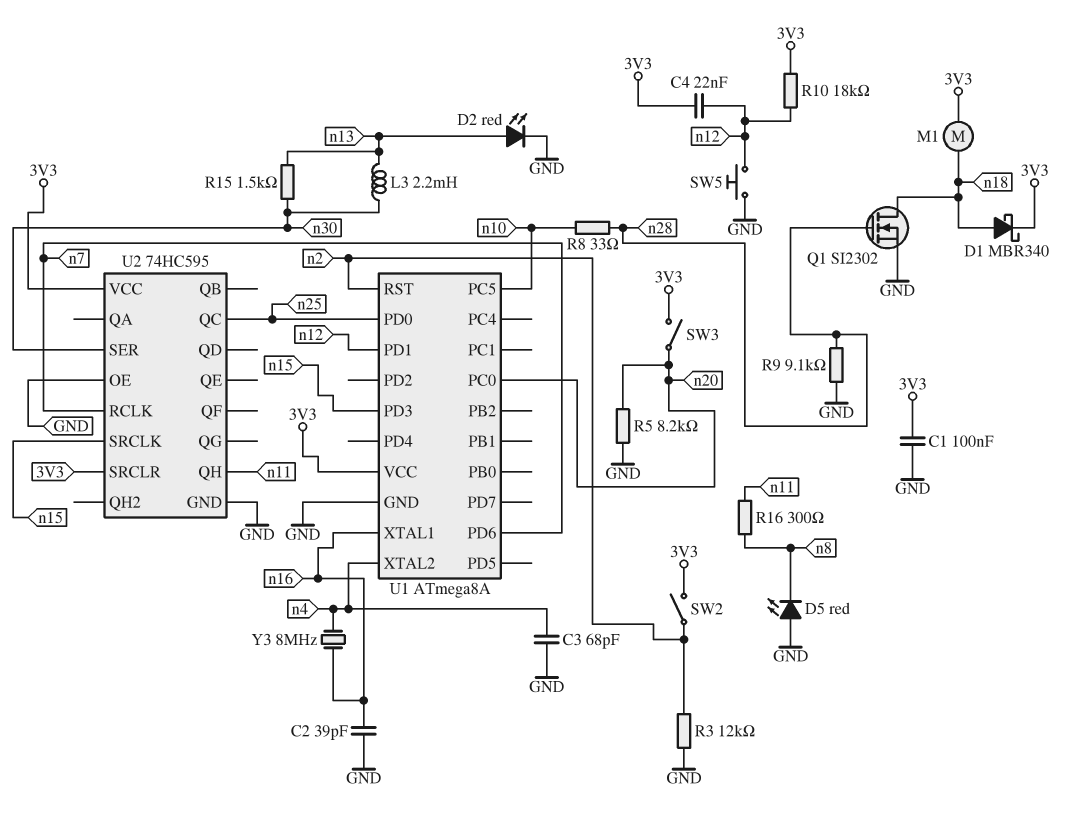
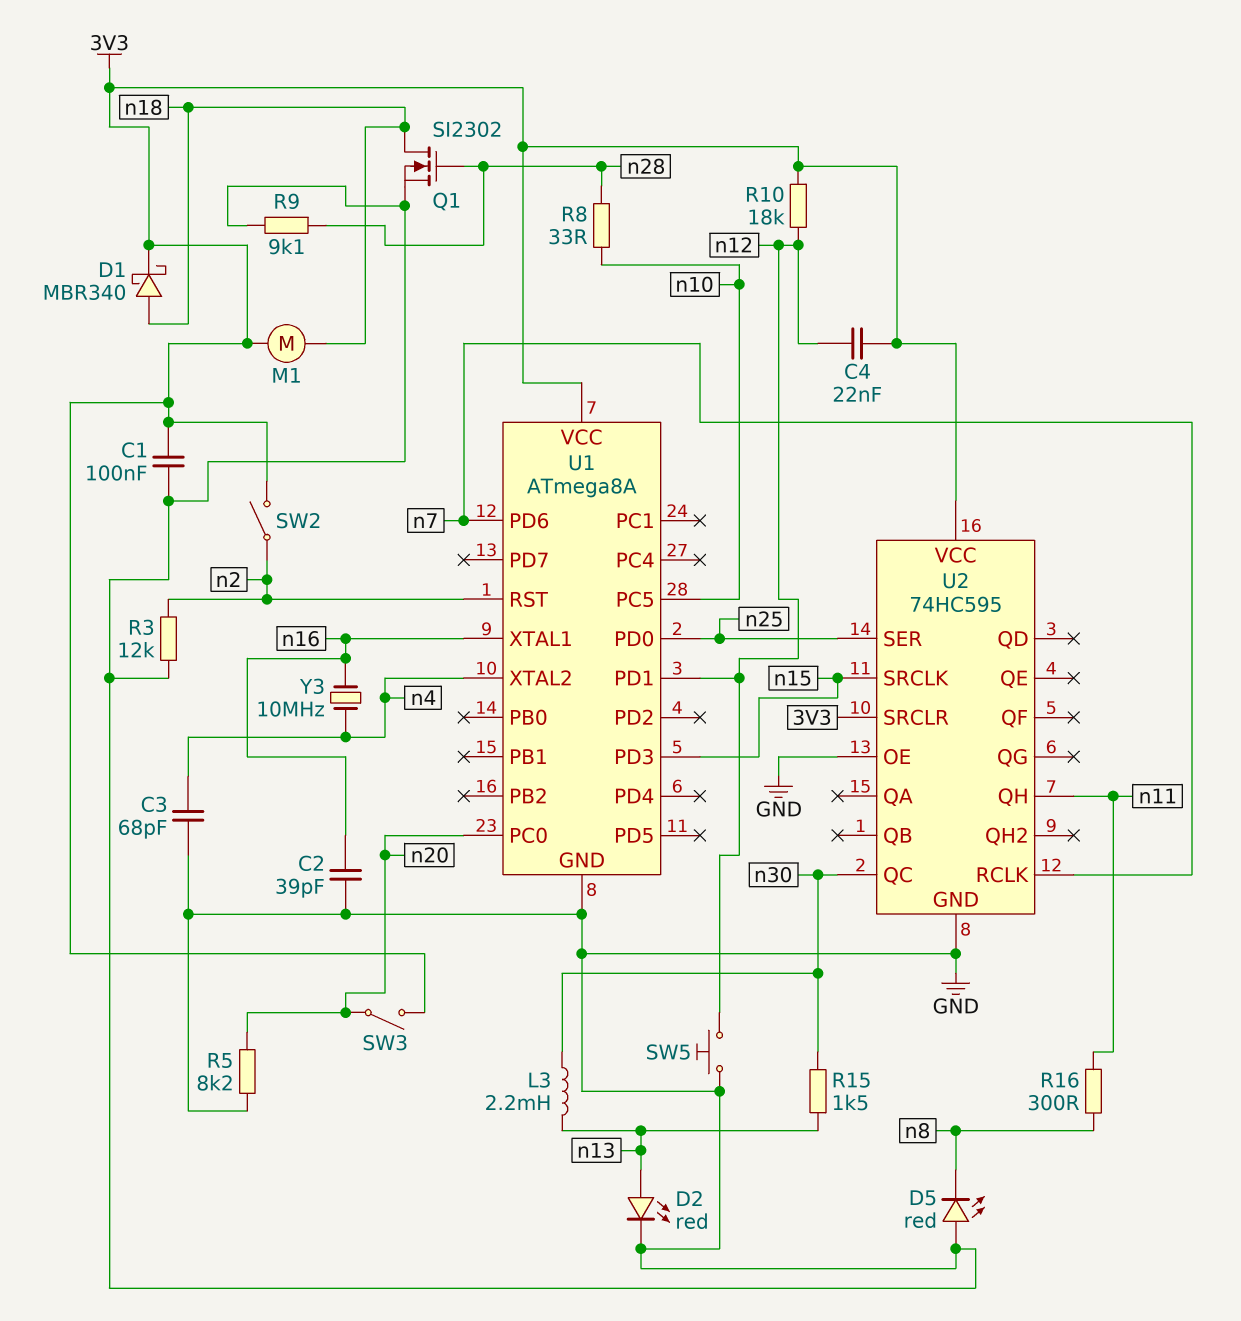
U2 pin QC: n25 -> n30
U2 pin SER: n30 -> n25
Y3: 8MHz (n4, n16) -> 10MHz (n4, n16)

